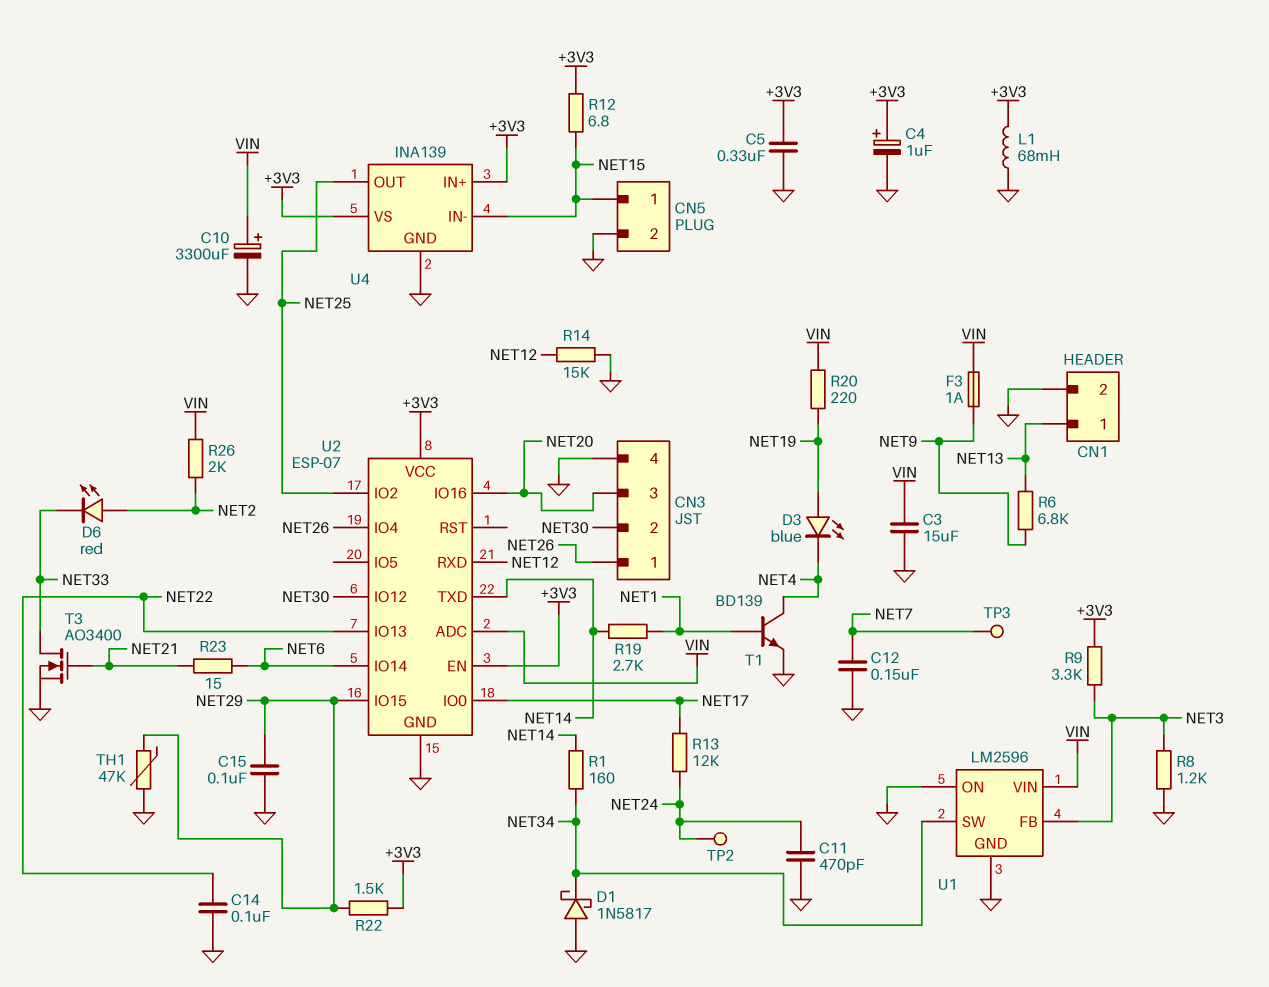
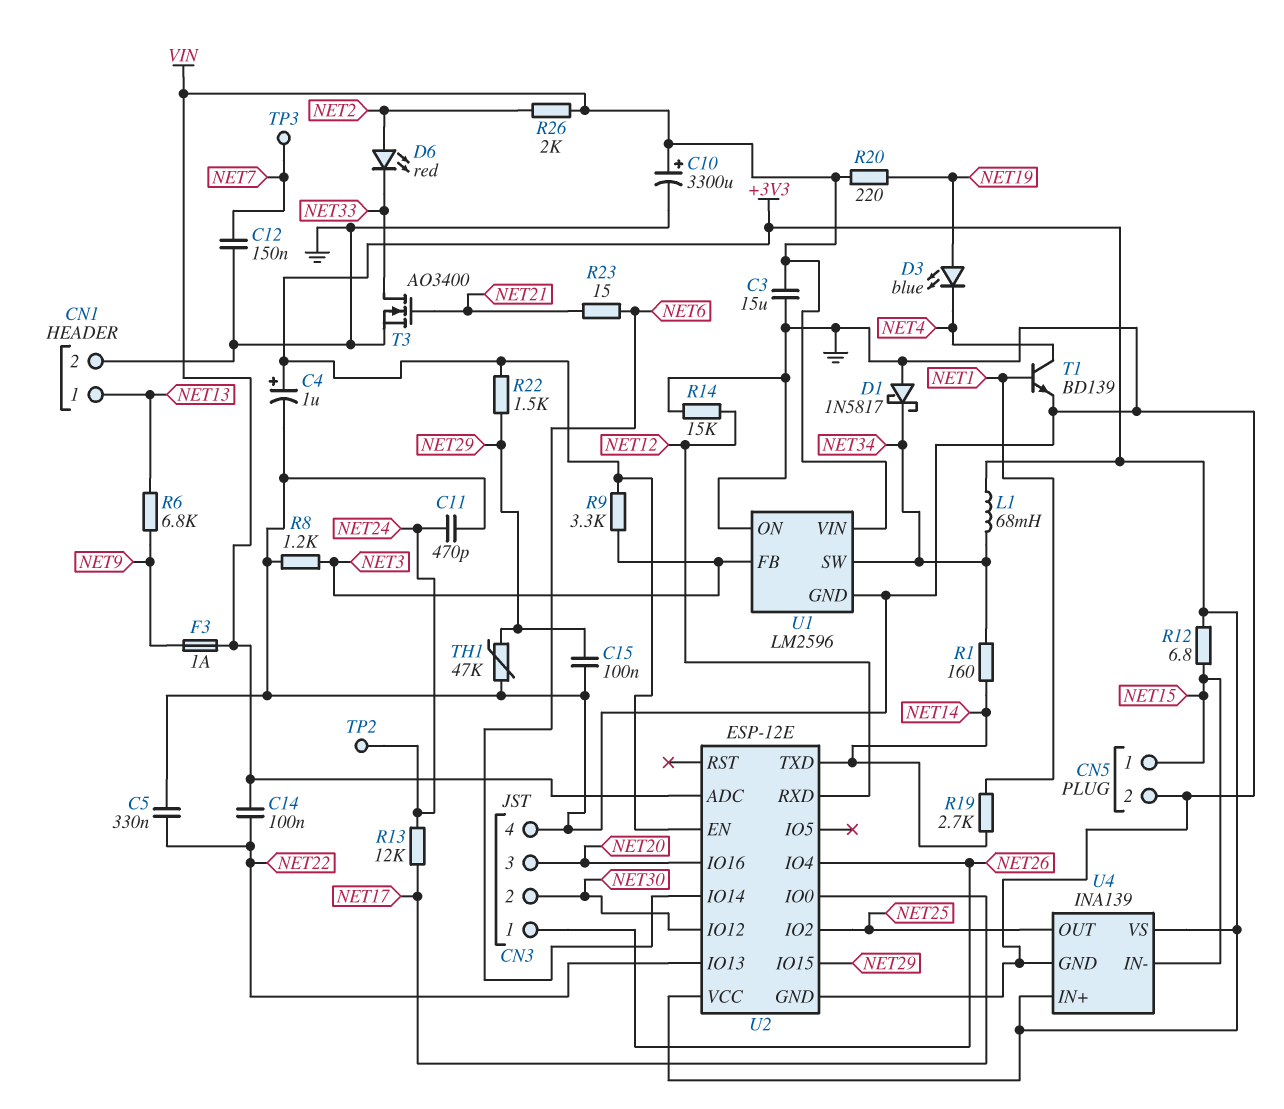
C5: 330nF (+3V3, GND) -> 330nF (GND, NET22)
C14: 100nF (GND, NET22) -> 100nF (NET22, VIN)
L1: 68mH (+3V3, GND) -> 68mH (+3V3, NET34)
U2: ESP-07 -> ESP-12E

